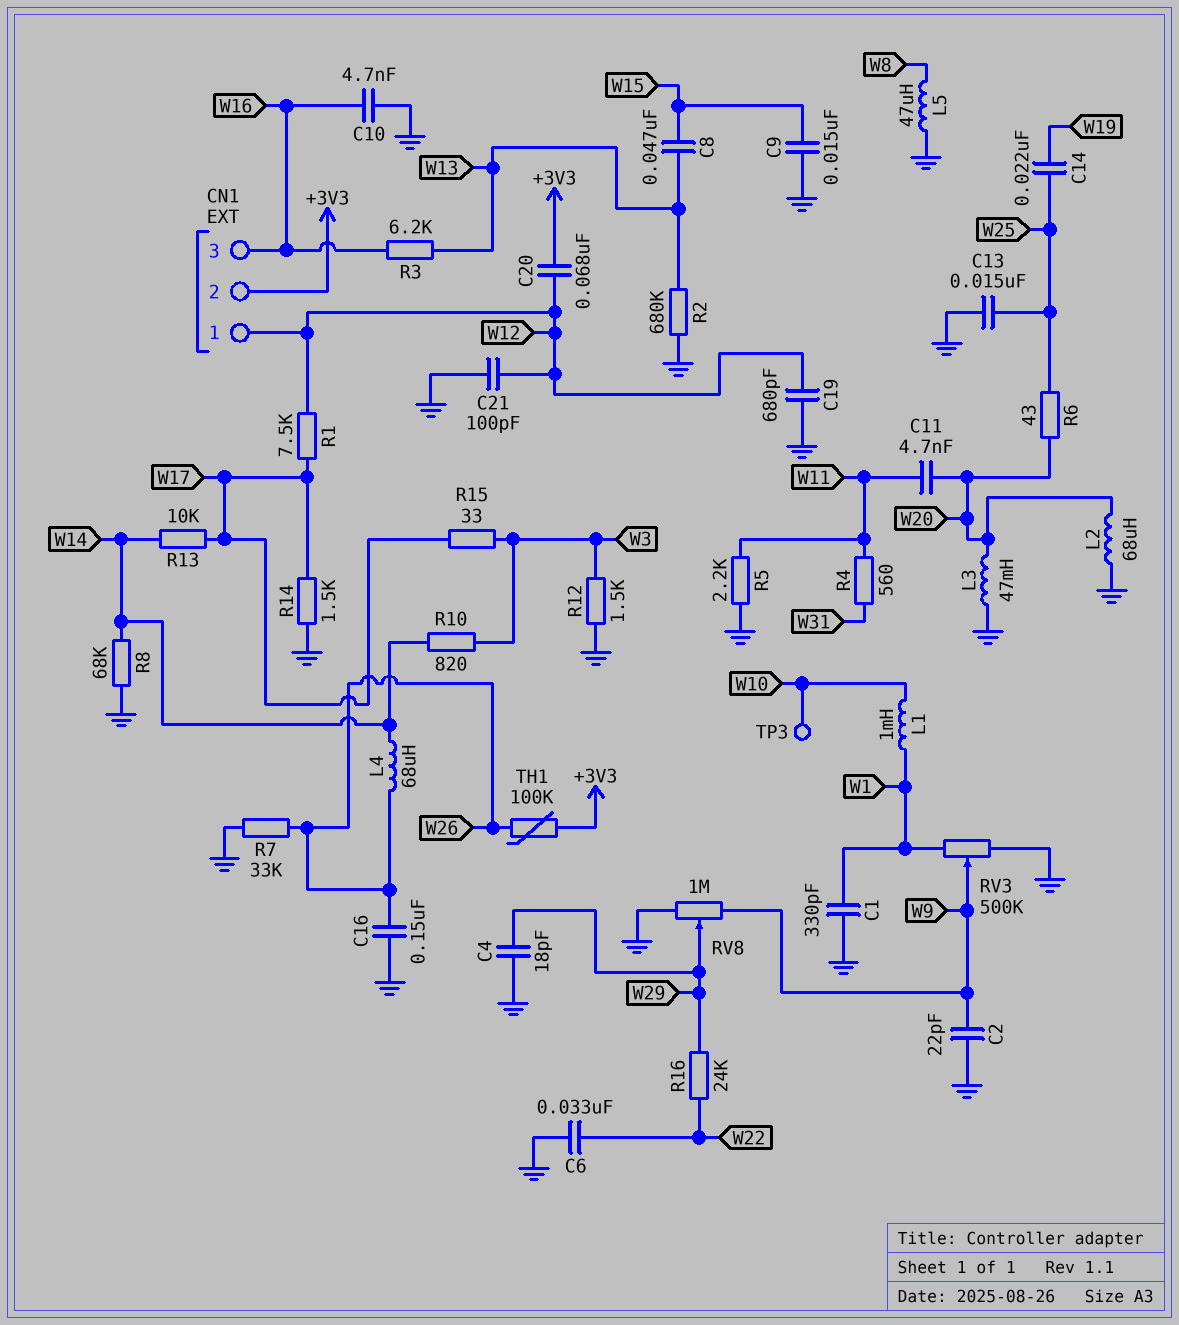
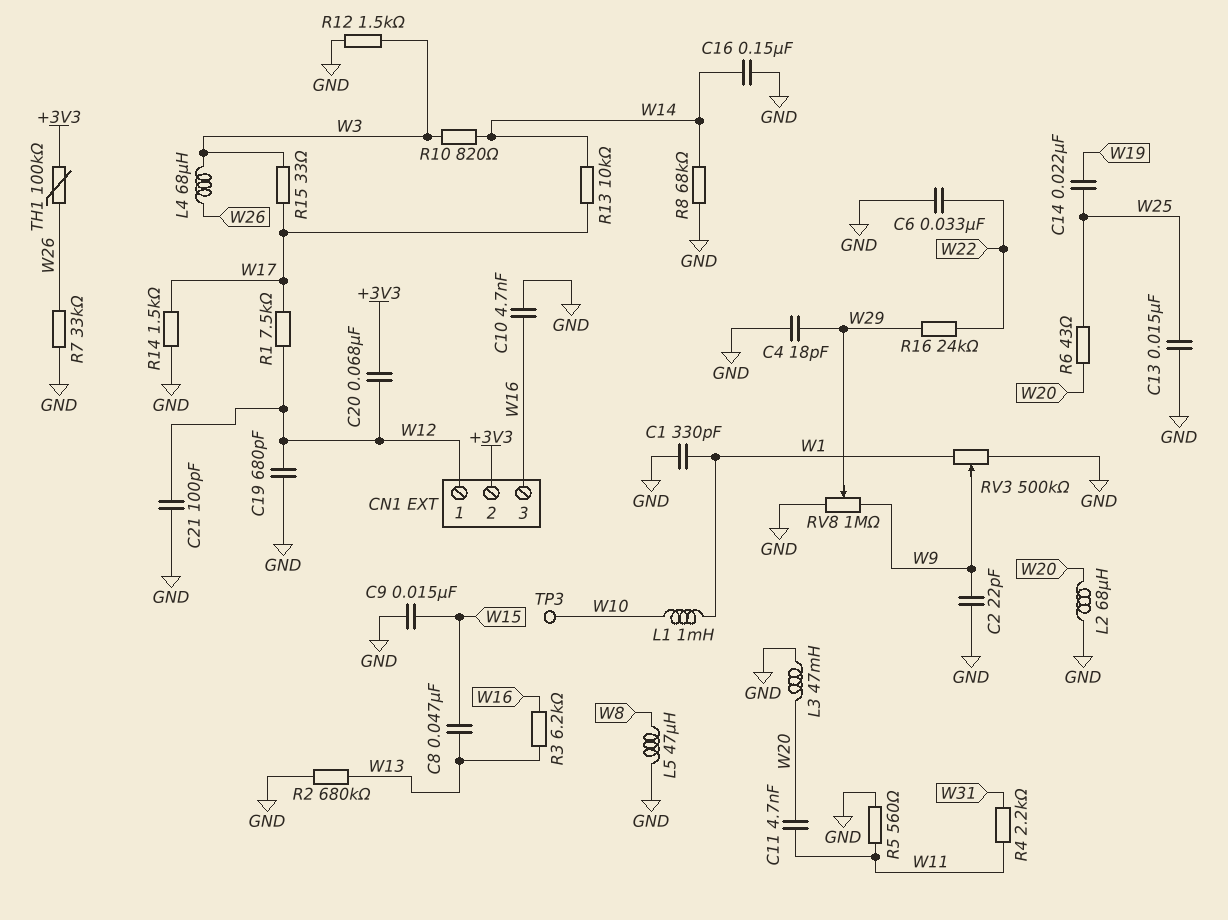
C16: 150nF (GND, W26) -> 150nF (GND, W14)
L4: 68uH (W14, W26) -> 68uH (W3, W26)
R4: 560 (W11, W31) -> 2.2k (W11, W31)
R5: 2.2k (GND, W11) -> 560 (GND, W11)

